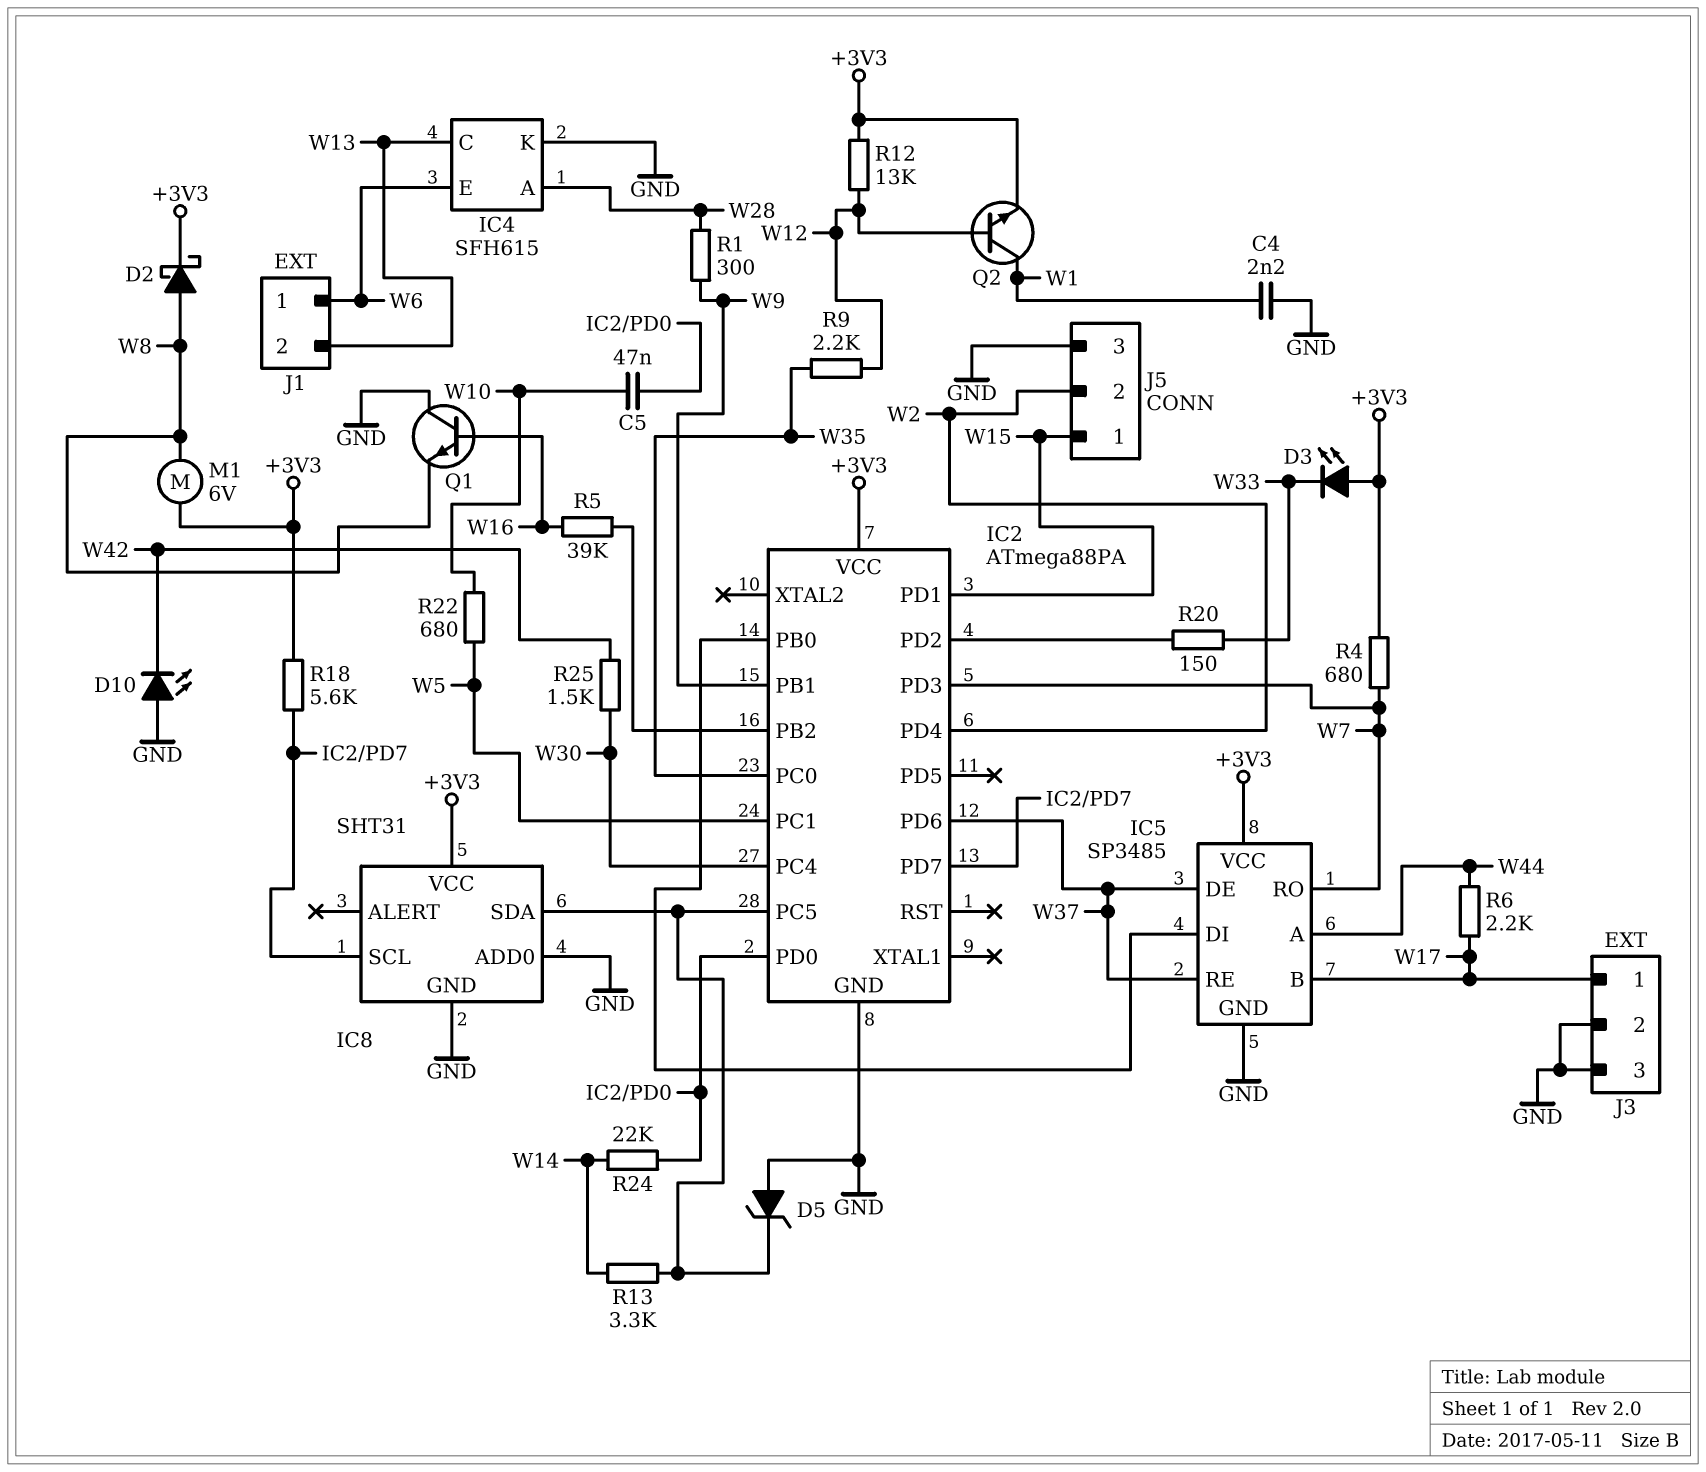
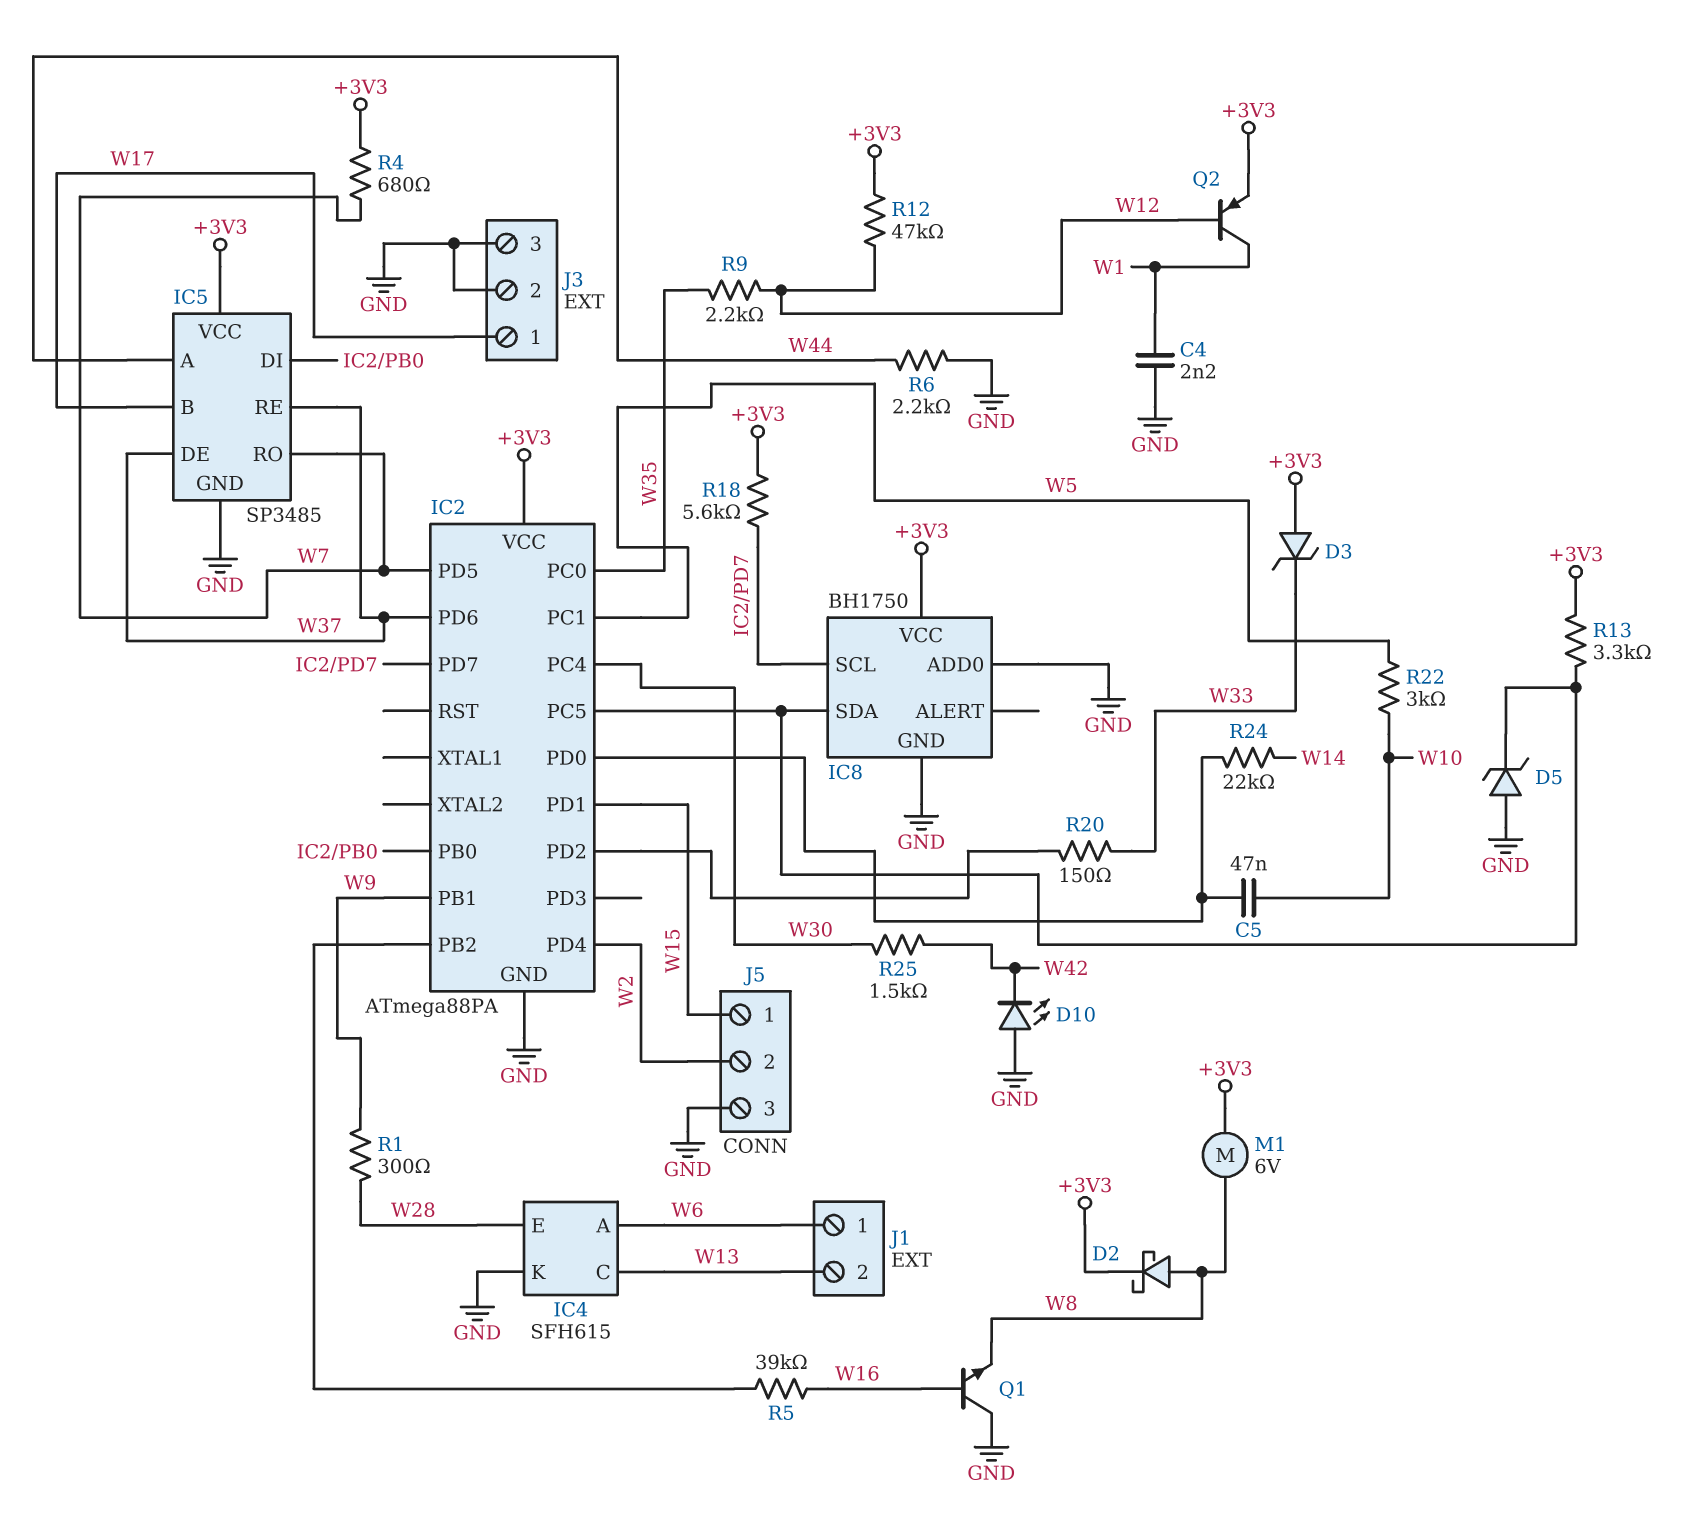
D3: LED (A +3V3, K W33) -> zener (A +3V3, K W33)
IC2 pin PD3: W7 -> none
IC2 pin PD5: none -> W7
IC4 pin A: W28 -> W6
IC4 pin E: W6 -> W28
IC8: SHT31 -> BH1750
Q2: NPN (B W12, C W1, E +3V3) -> PNP (B W12, C W1, E +3V3)
R6: 2.2k (W17, W44) -> 2.2k (GND, W44)
R12: 13k (+3V3, W12) -> 47k (+3V3, W12)
R13: 3.3k (IC2/PC5, W14) -> 3.3k (+3V3, IC2/PC5)
R22: 680 (W5, W10) -> 3k (W5, W10)

